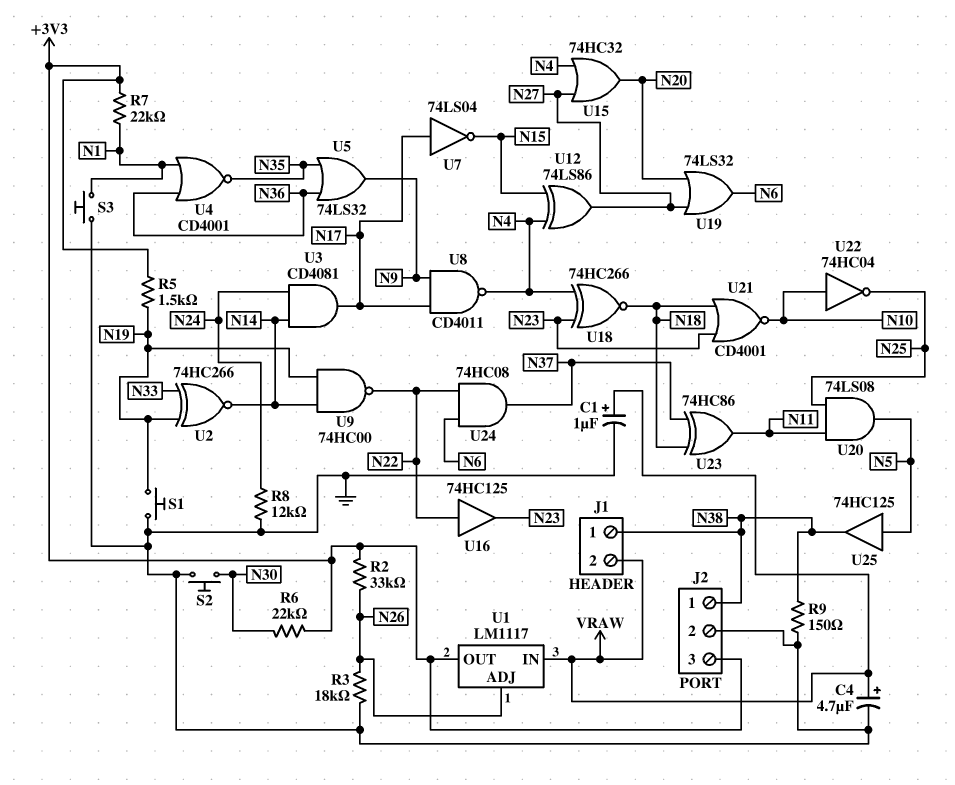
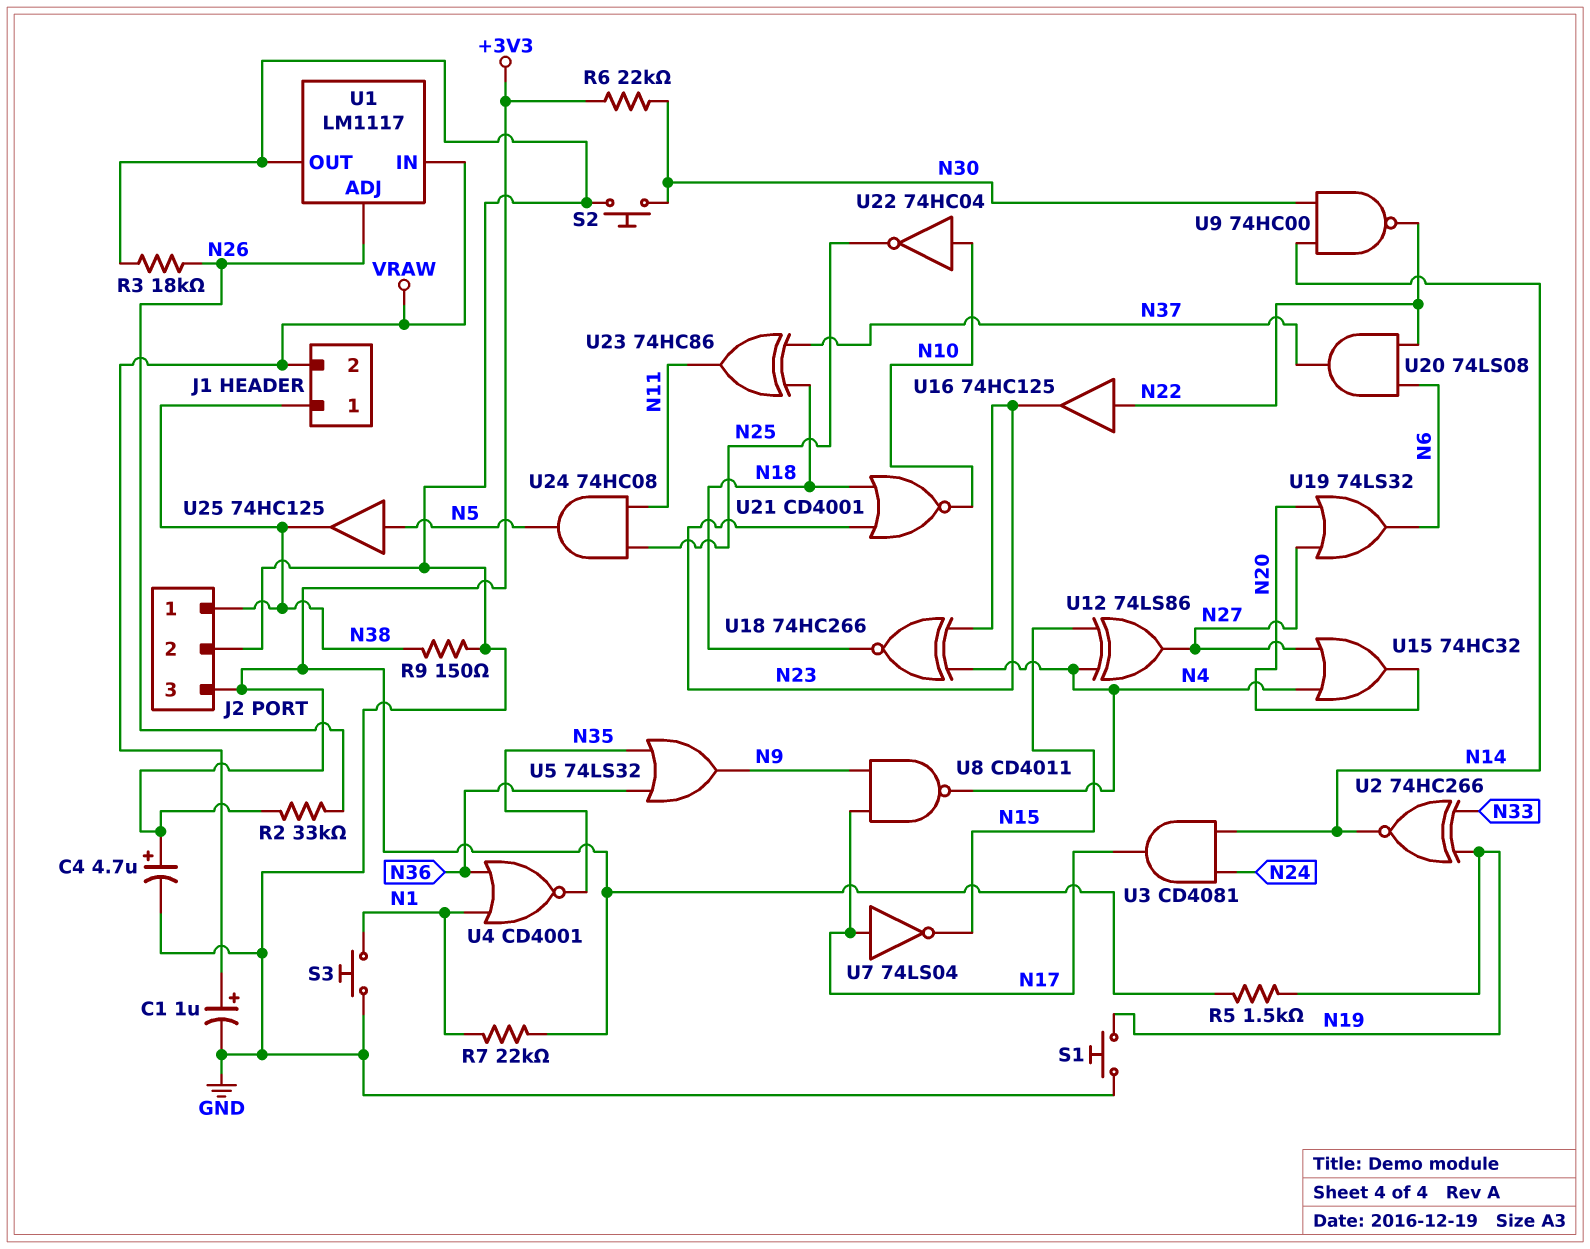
C4: 4.7uF (plus VRAW, minus GND) -> 4.7uF (plus +3V3, minus GND)
R8: 12k (GND, N24) -> none
U1 pin OUT: +3V3 -> GND
U9: NAND 74HC00 (in N14, in N19, out N22) -> NAND 74HC00 (in N14, in N30, out N22)
U20: AND 74LS08 (in N11, in N25, out N5) -> AND 74LS08 (in N6, in N22, out N37)
U24: AND 74HC08 (in N6, in N22, out N37) -> AND 74HC08 (in N11, in N25, out N5)

